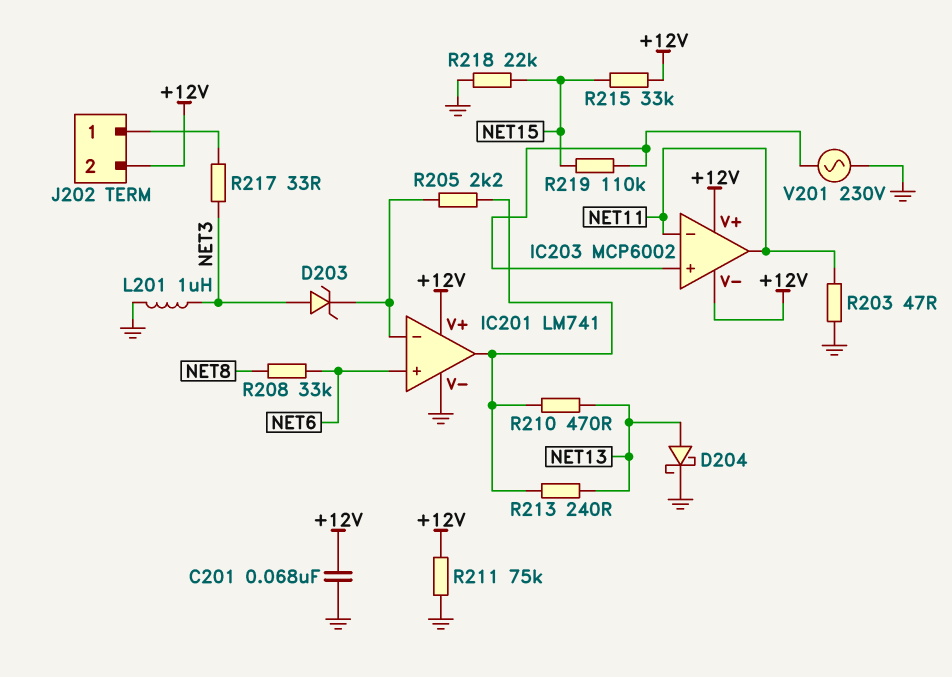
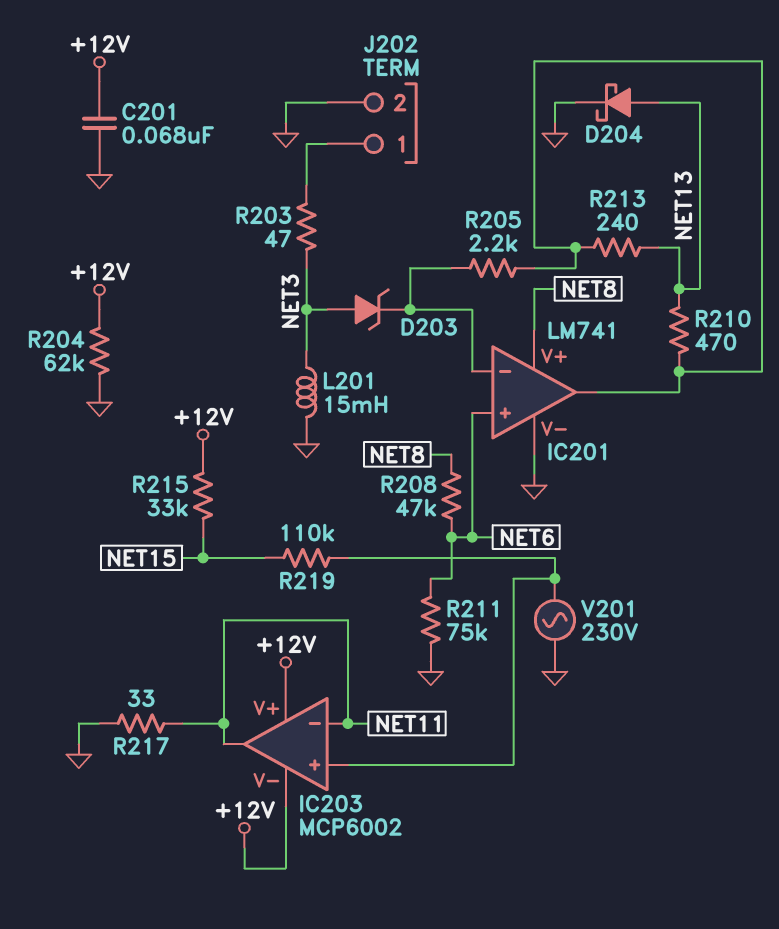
IC201 pin V+: +12V -> NET8
J202 pin 2: +12V -> GND
L201: 1uH (GND, NET3) -> 15mH (GND, NET3)
R203: 47 (GND, NET11) -> 47 (J202/1, NET3)
R204: none -> 62k (+12V, GND)
R208: 33k (NET6, NET8) -> 47k (NET6, NET8)
R211: 75k (+12V, GND) -> 75k (GND, NET6)
R217: 33 (J202/1, NET3) -> 33 (GND, NET11)
R218: 22k (GND, NET15) -> none

